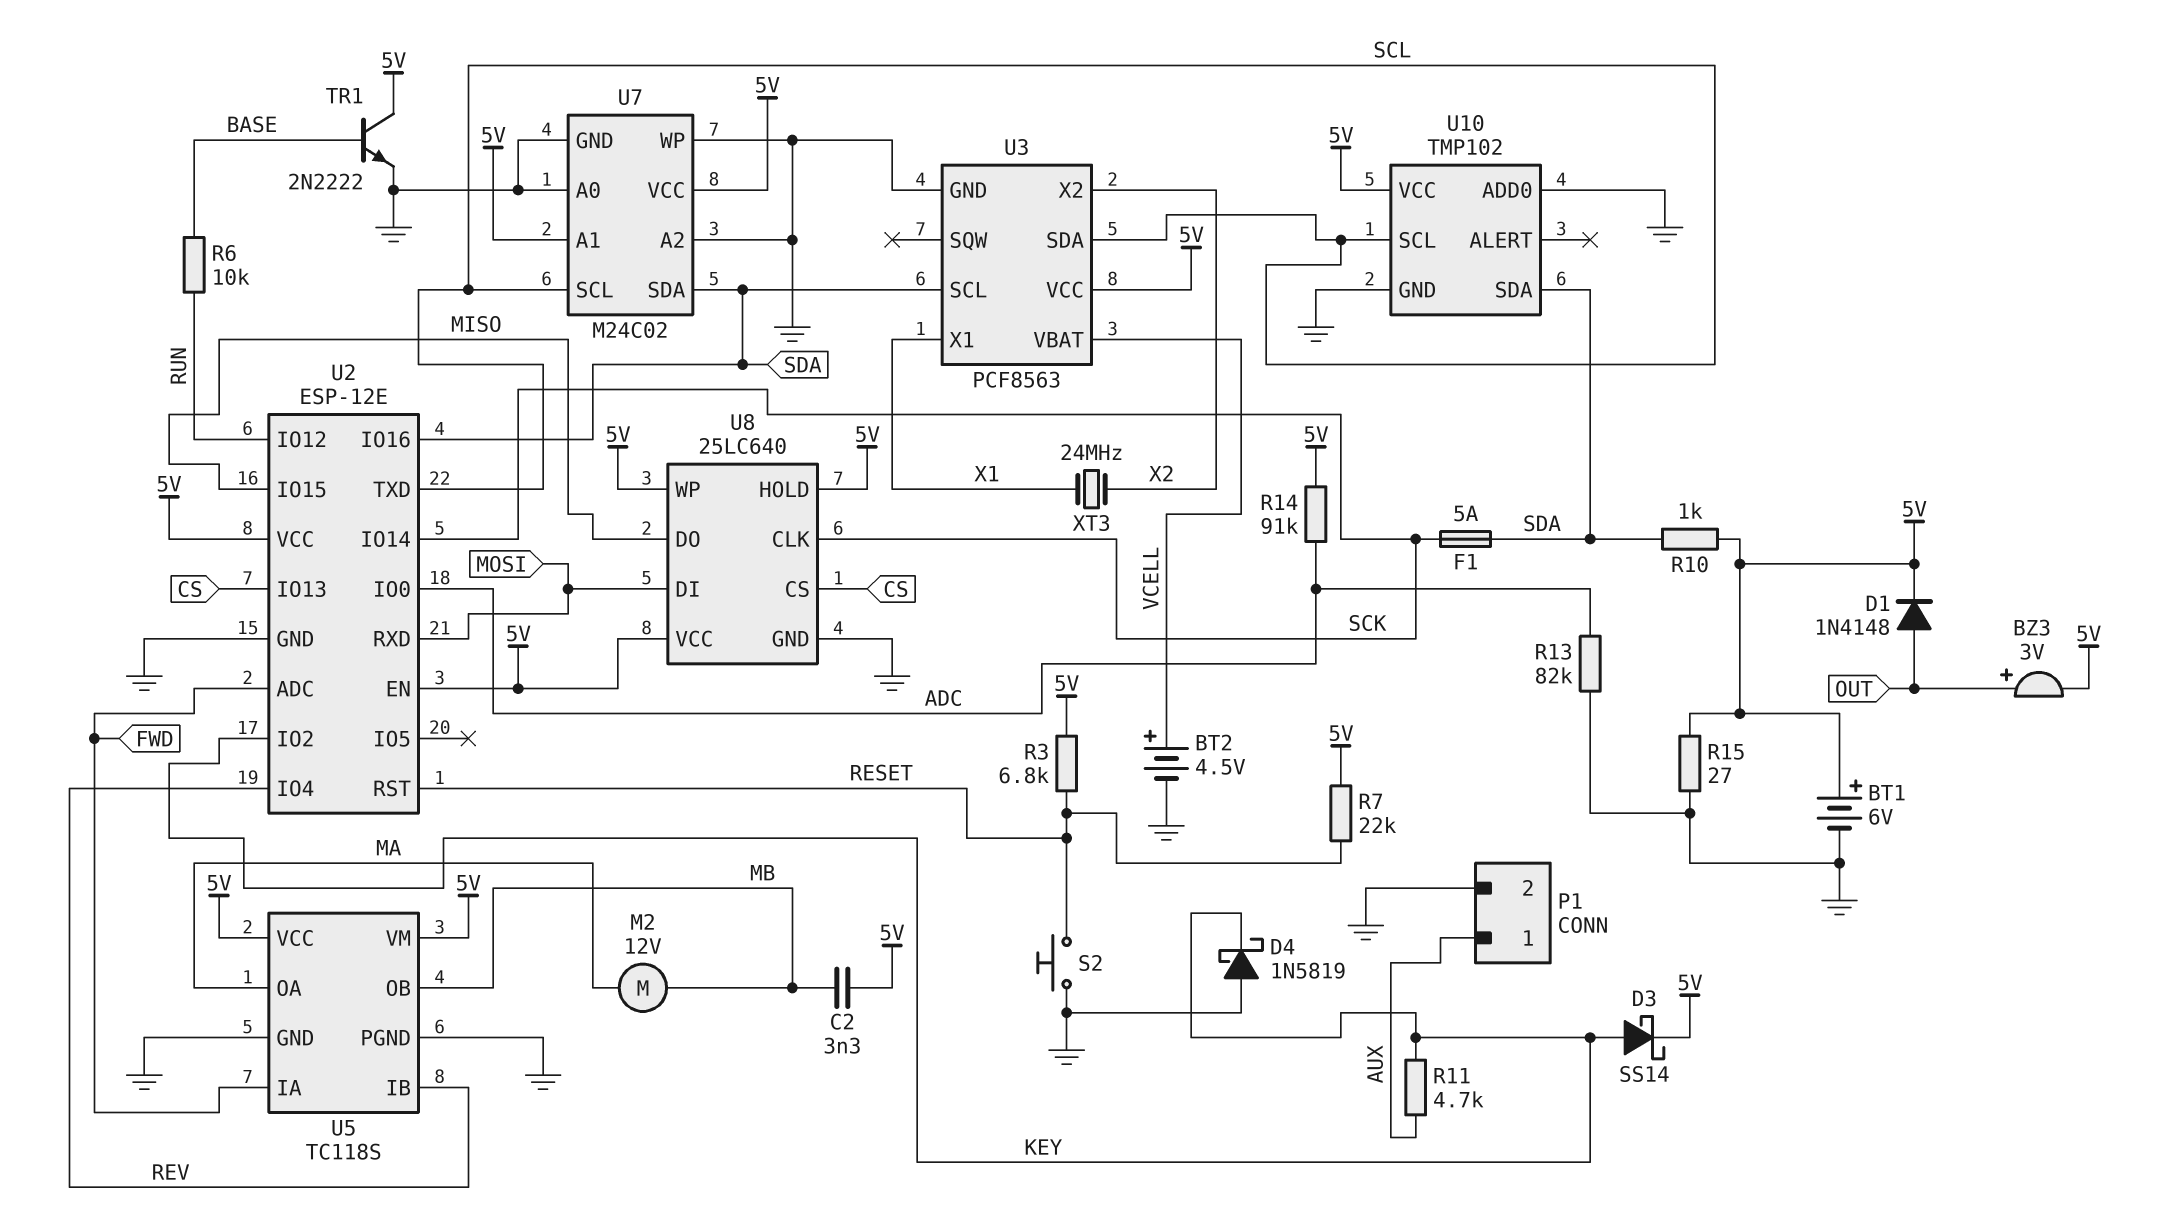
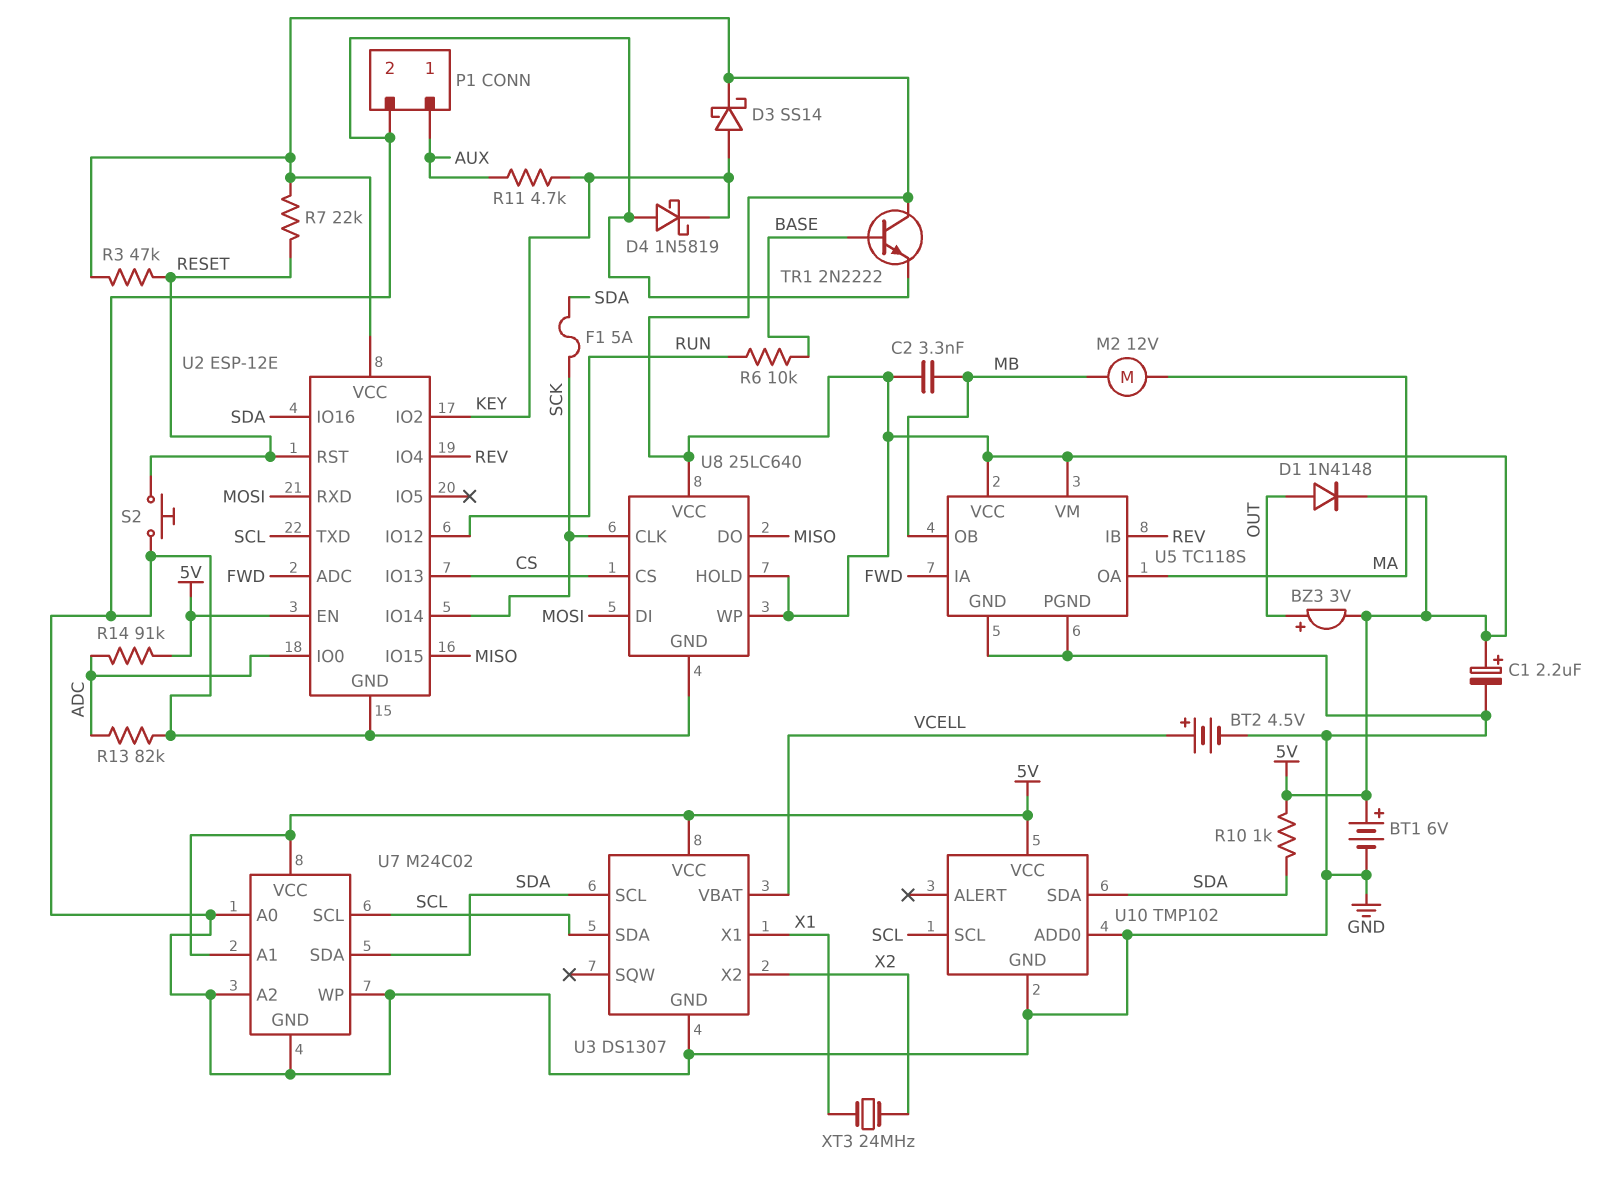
C1: none -> 2.2uF (plus 5V, minus GND)
R3: 6.8k (5V, RESET) -> 47k (5V, RESET)
R15: 27 (5V, GND) -> none
U3: PCF8563 -> DS1307

